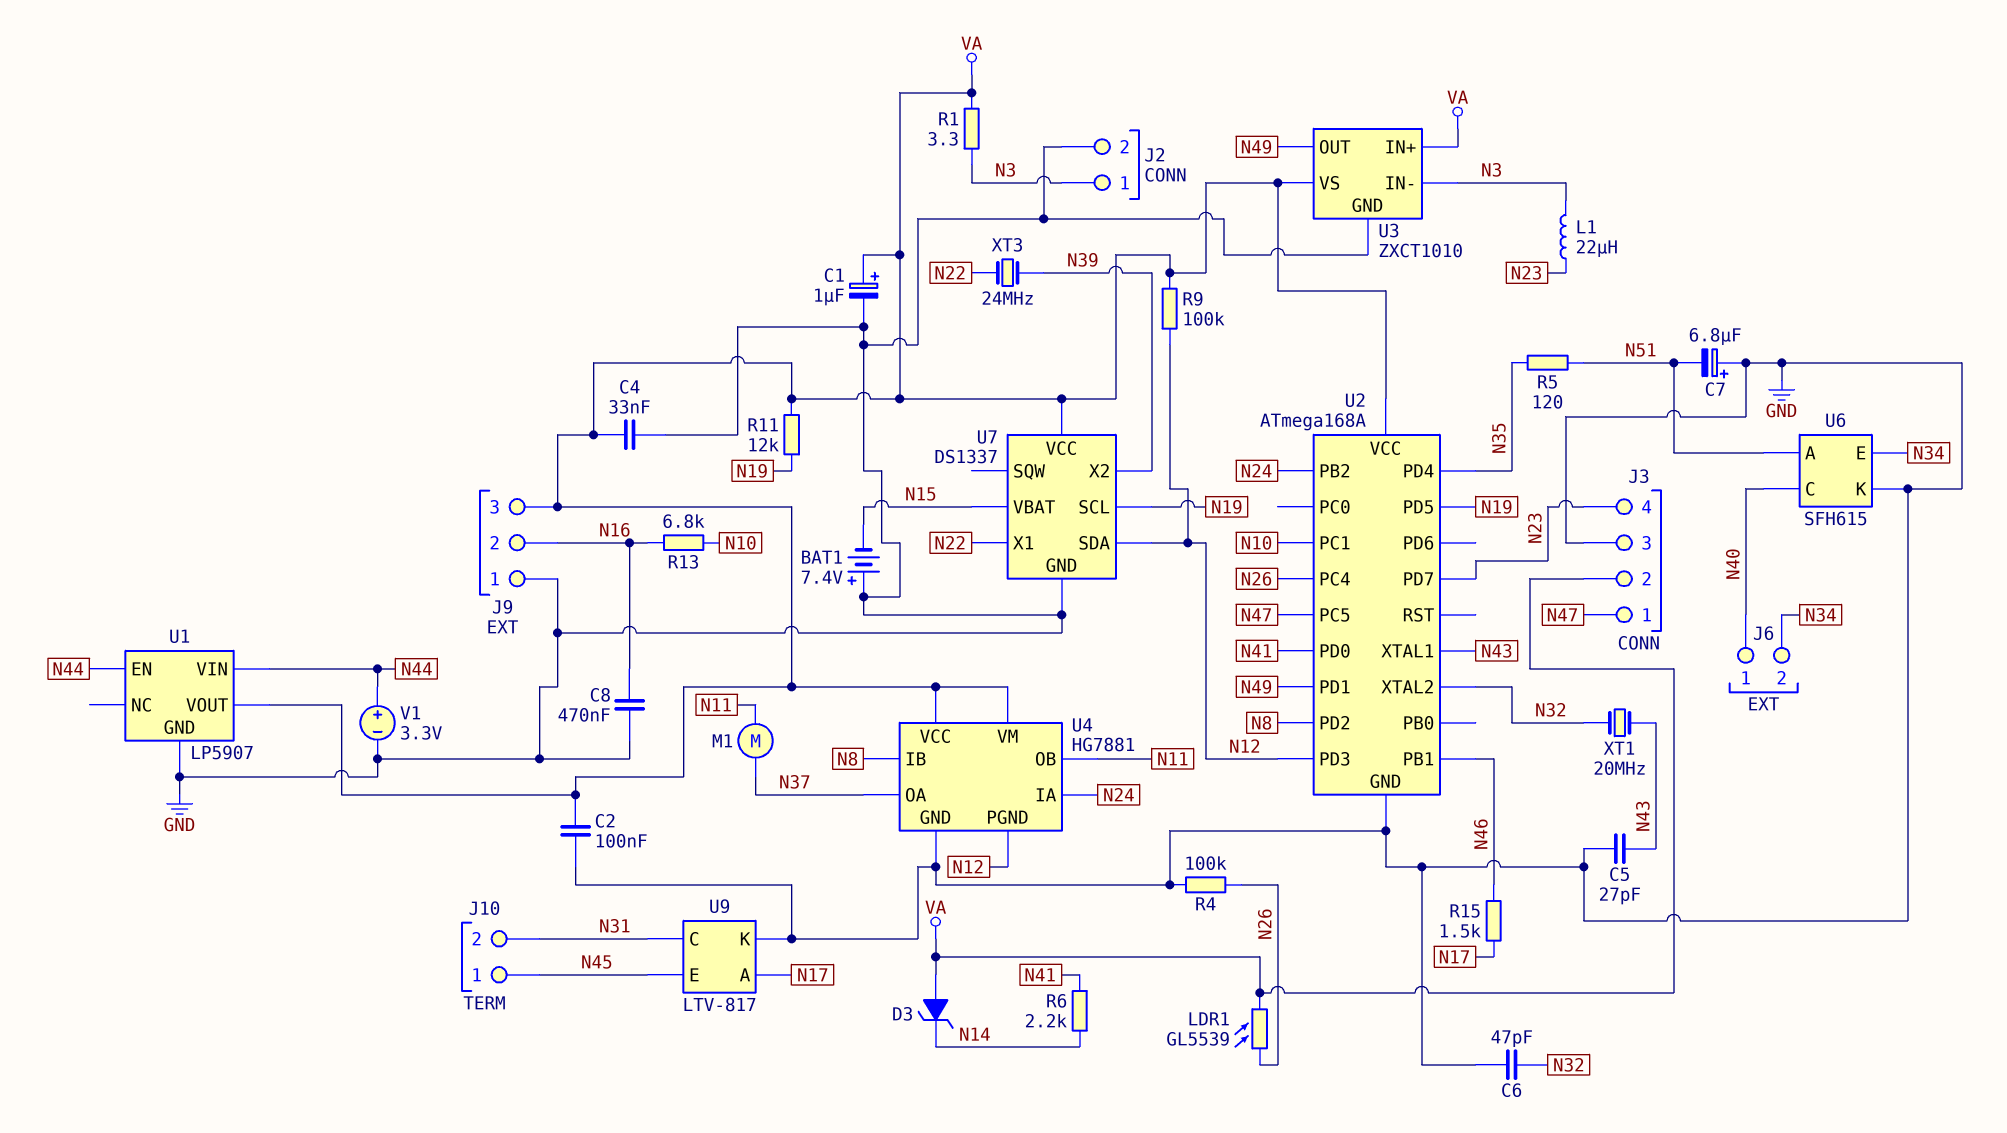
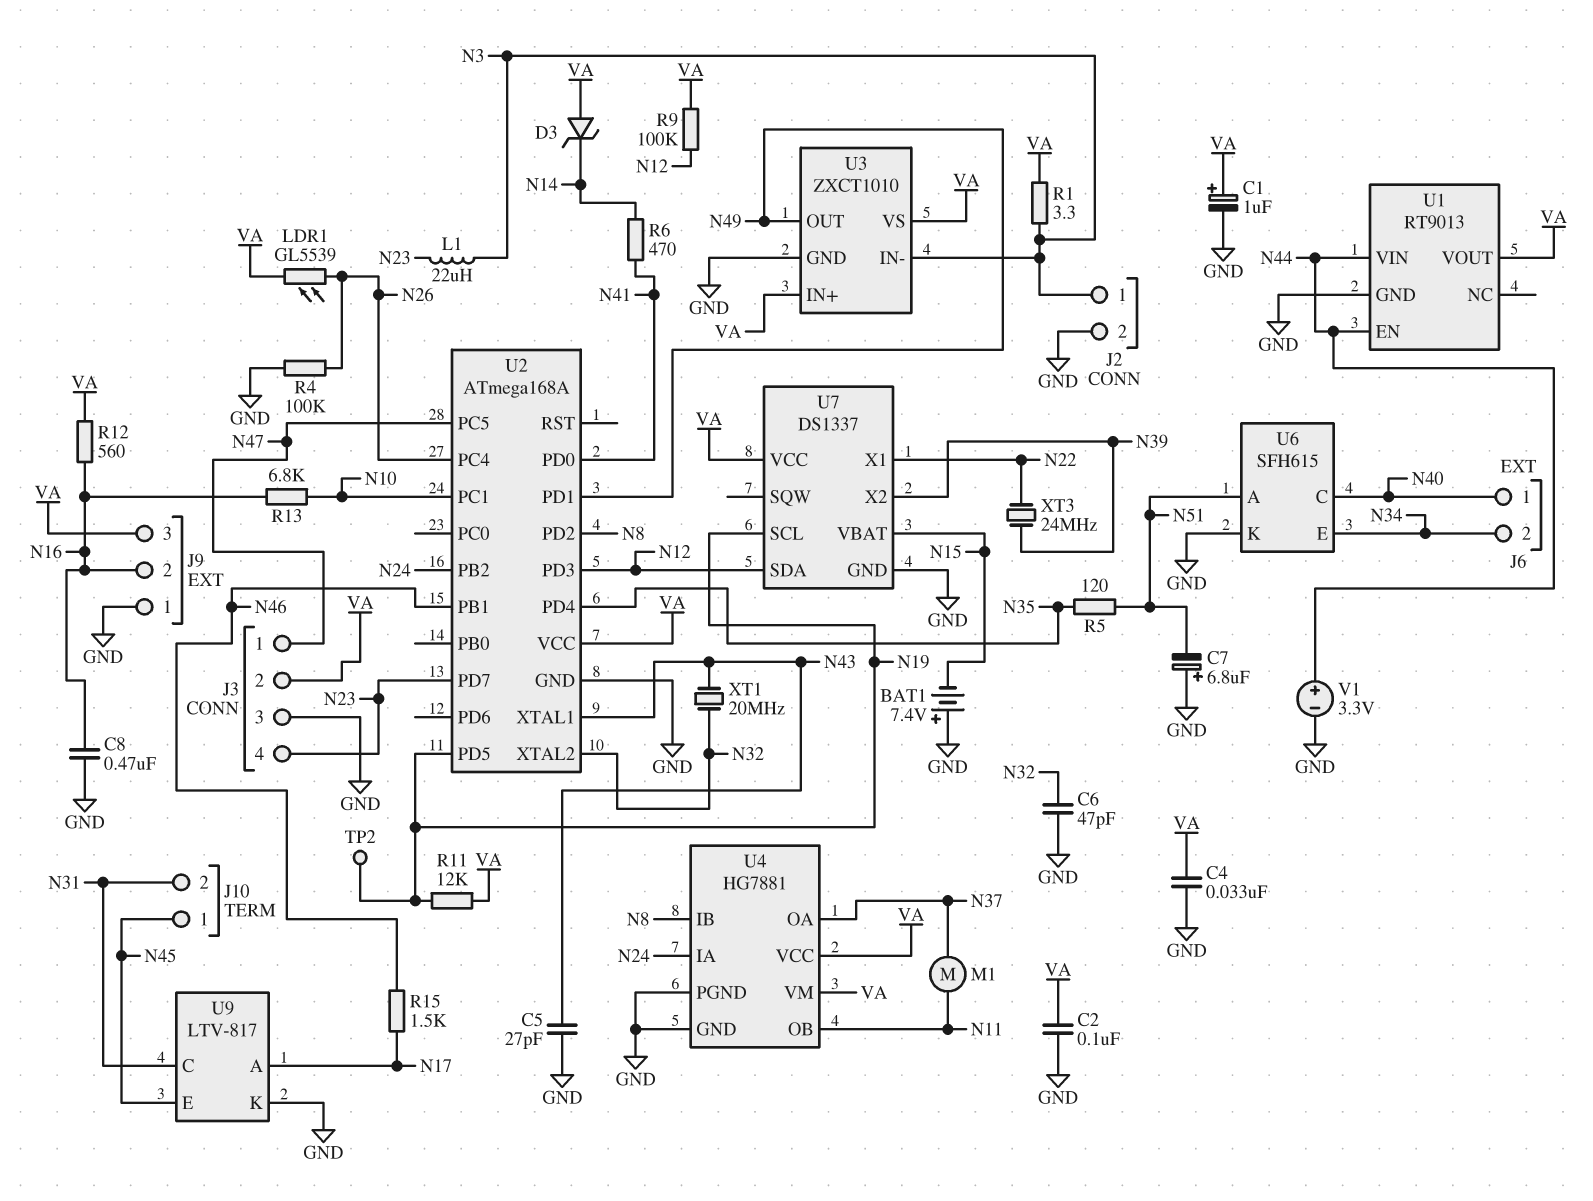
R6: 2.2k (N14, N41) -> 470 (N14, N41)
R12: none -> 560 (N16, VA)
TP2: none -> test point (N19)
U1: LP5907 -> RT9013
U4 pin PGND: N12 -> GND

